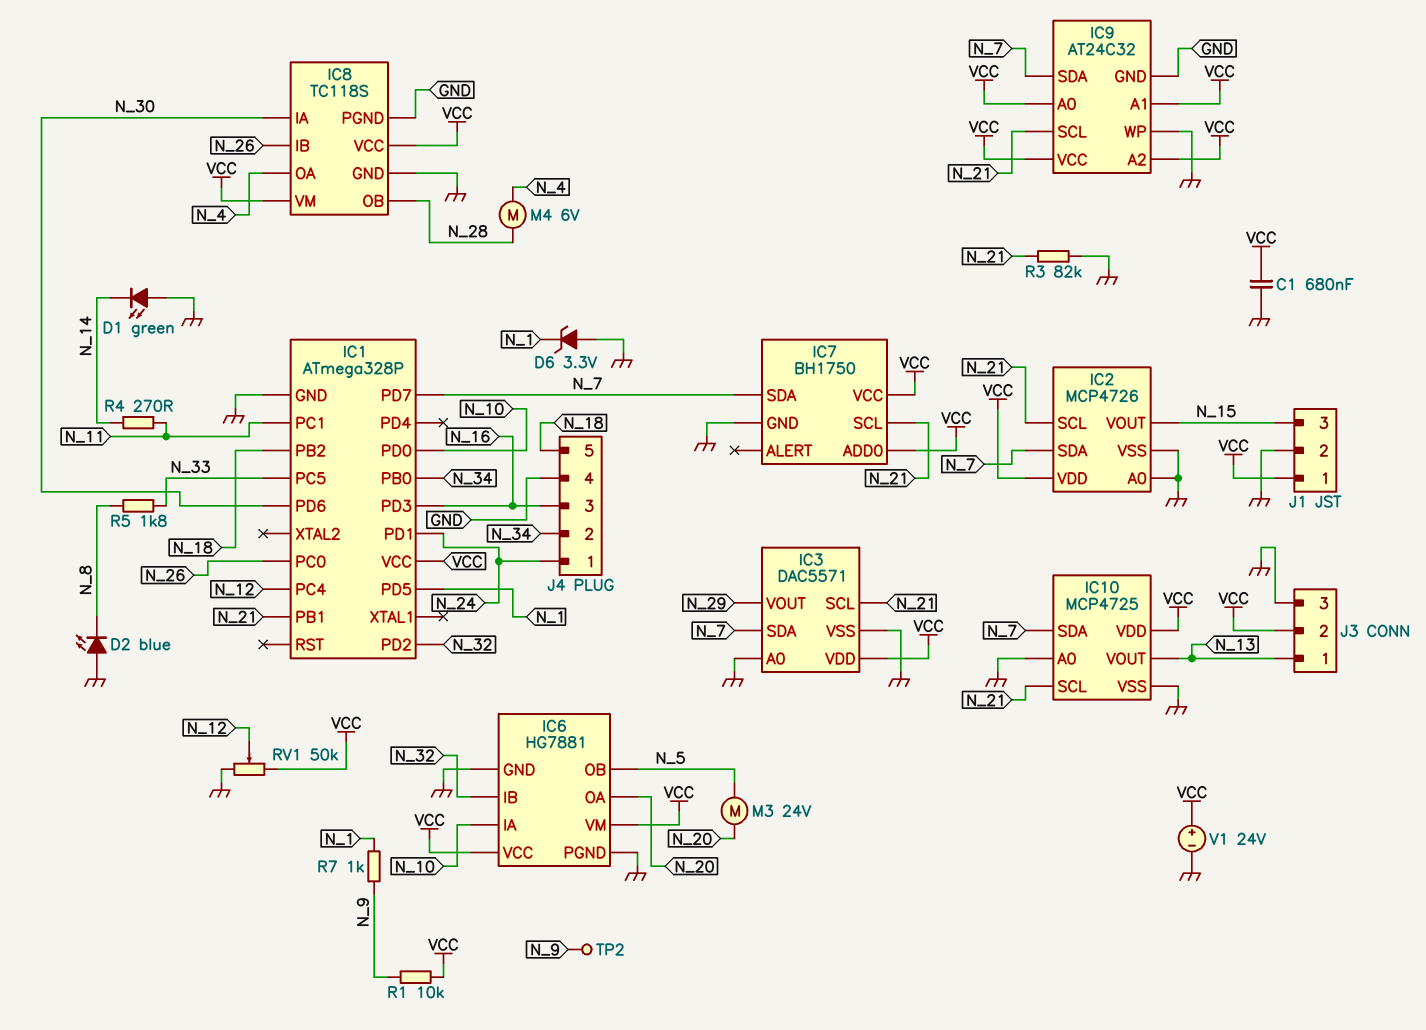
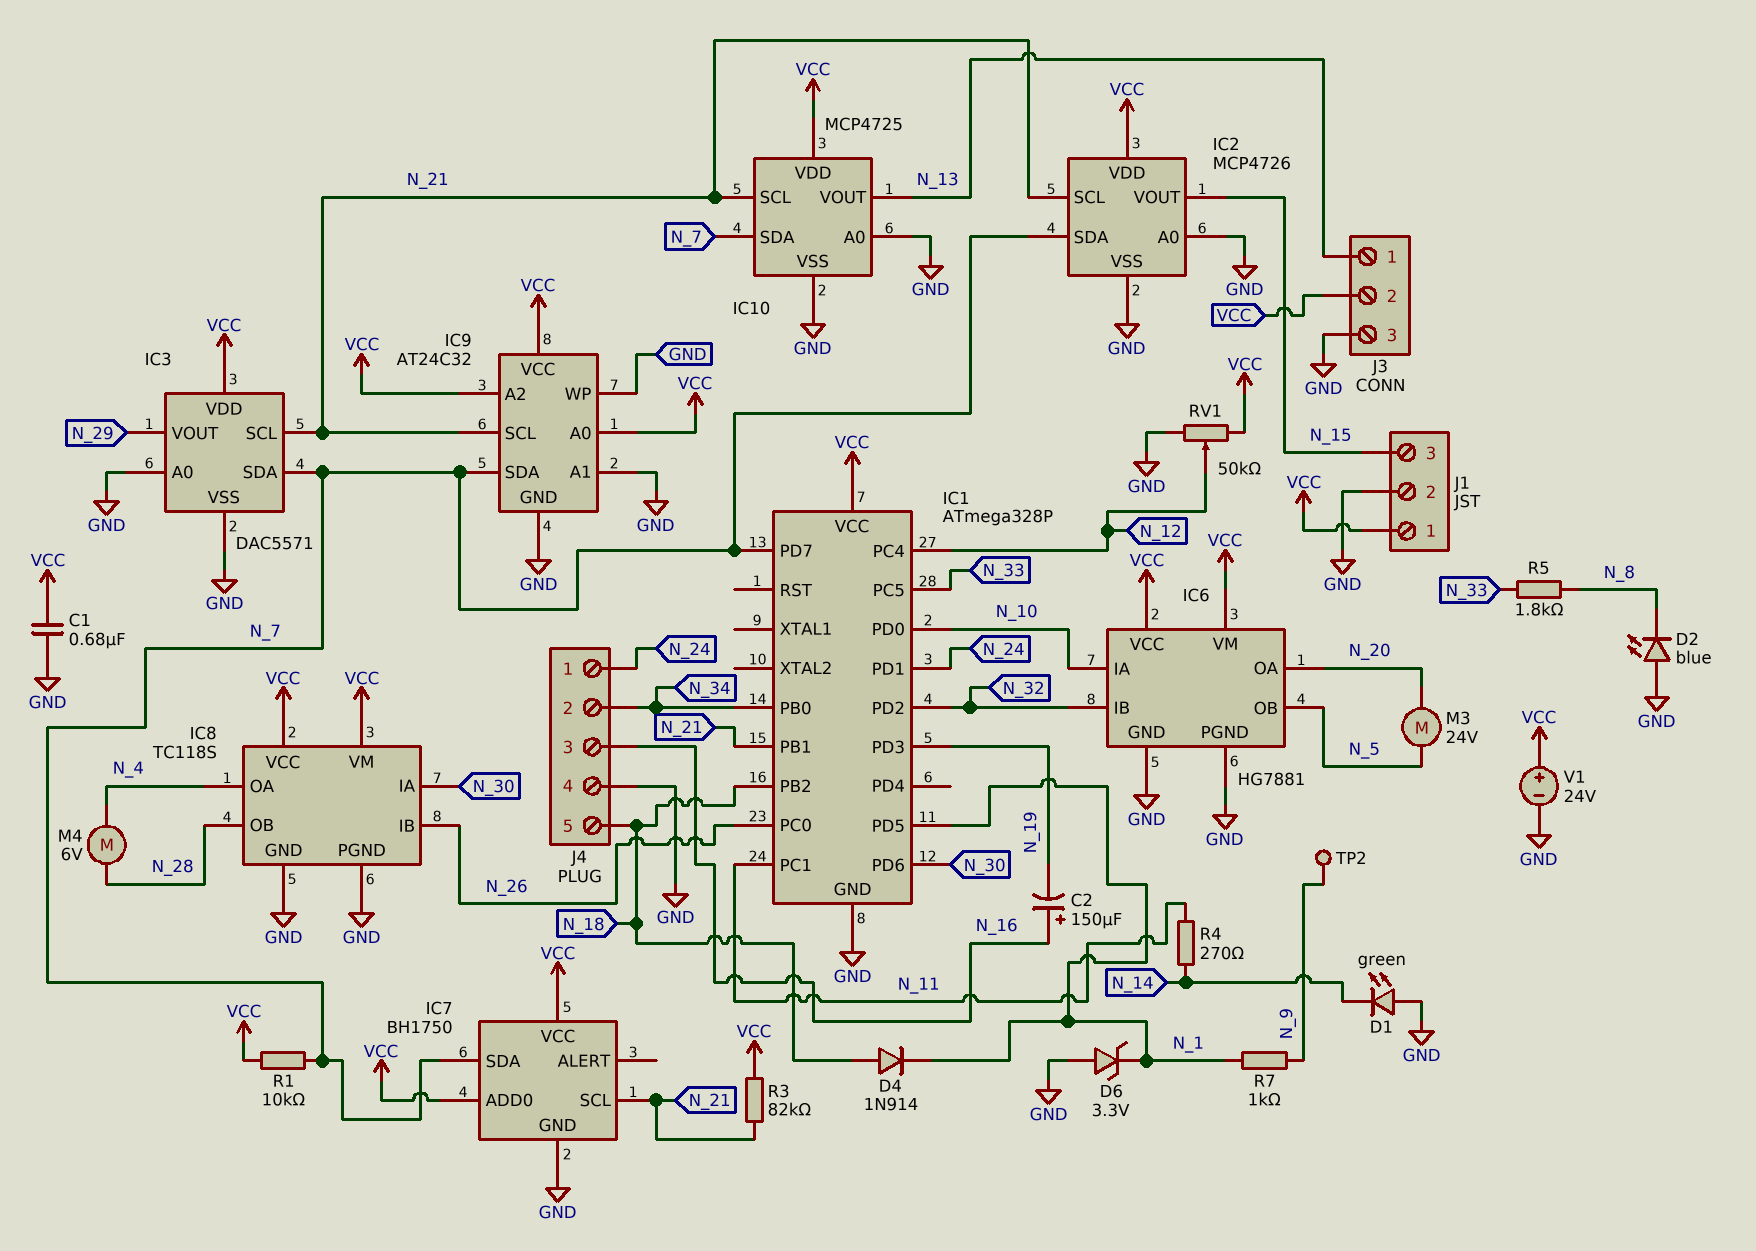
C2: none -> 150uF (plus N_16, minus N_19)
D4: none -> diode 1N914 (A N_18, K N_1)
IC1 pin PD3: N_16 -> N_19
IC9 pin A1: VCC -> GND
R1: 10k (N_9, VCC) -> 10k (N_7, VCC)
R3: 82k (GND, N_21) -> 82k (N_21, VCC)

